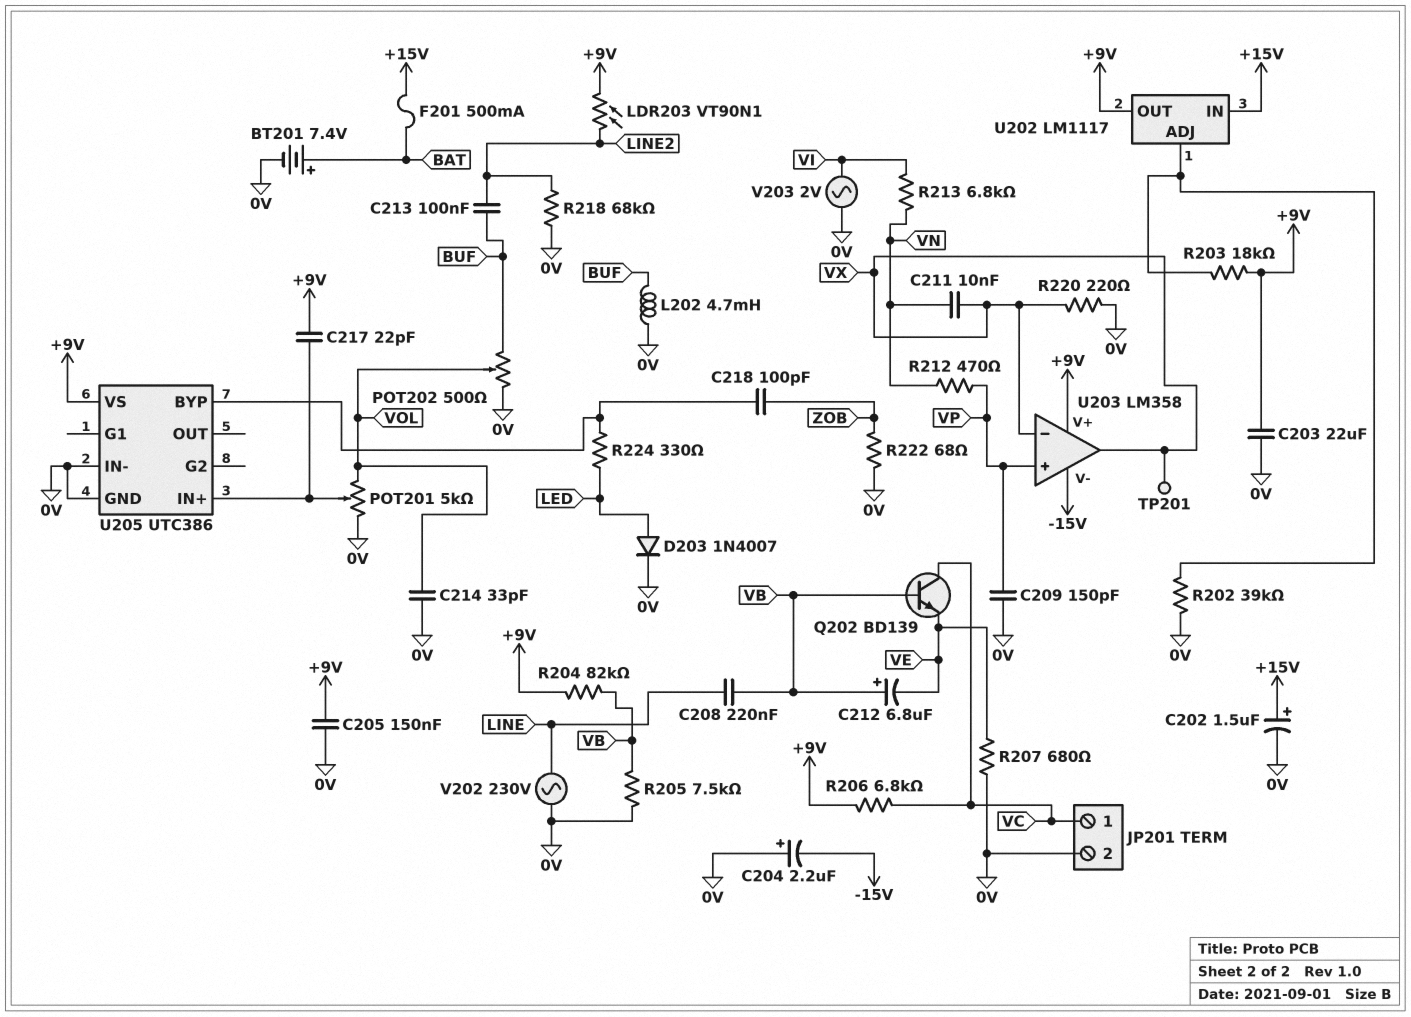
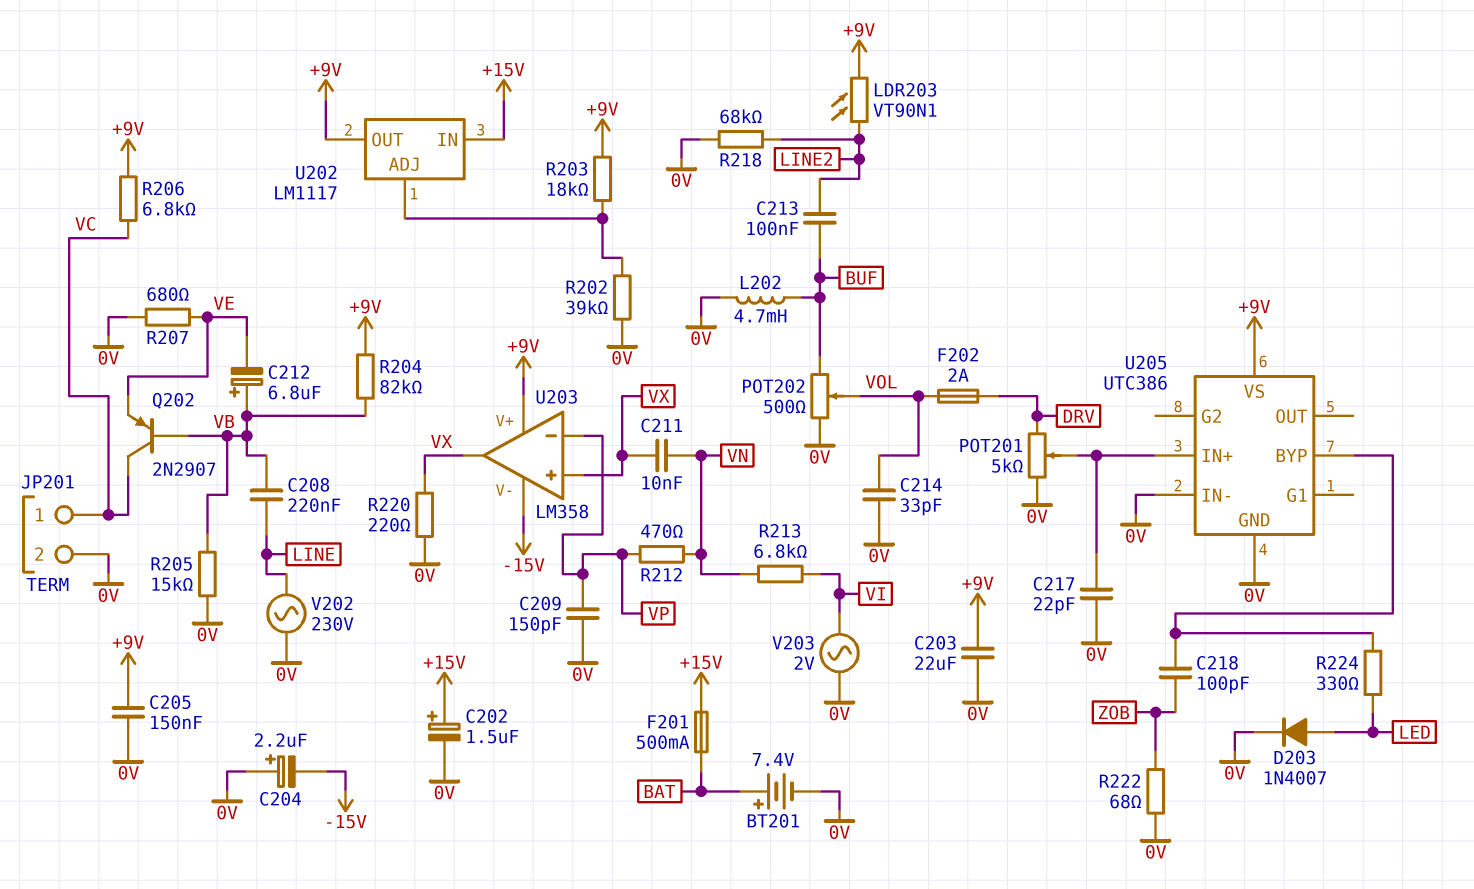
C217: 22pF (+9V, U205/IN+) -> 22pF (0V, U205/IN+)
F202: none -> 2A (DRV, VOL)
POT201: 5k (0V, VOL, wiper U205/IN+) -> 5k (0V, DRV, wiper U205/IN+)
Q202: NPN BD139 (B VB, C VC, E VE) -> PNP 2N2907 (B VB, C VC, E VE)
R205: 7.5k (0V, VB) -> 15k (0V, VB)
TP201: test point (VX) -> none
U203 pin in+: VP -> VX
U203 pin in-: VX -> VP

